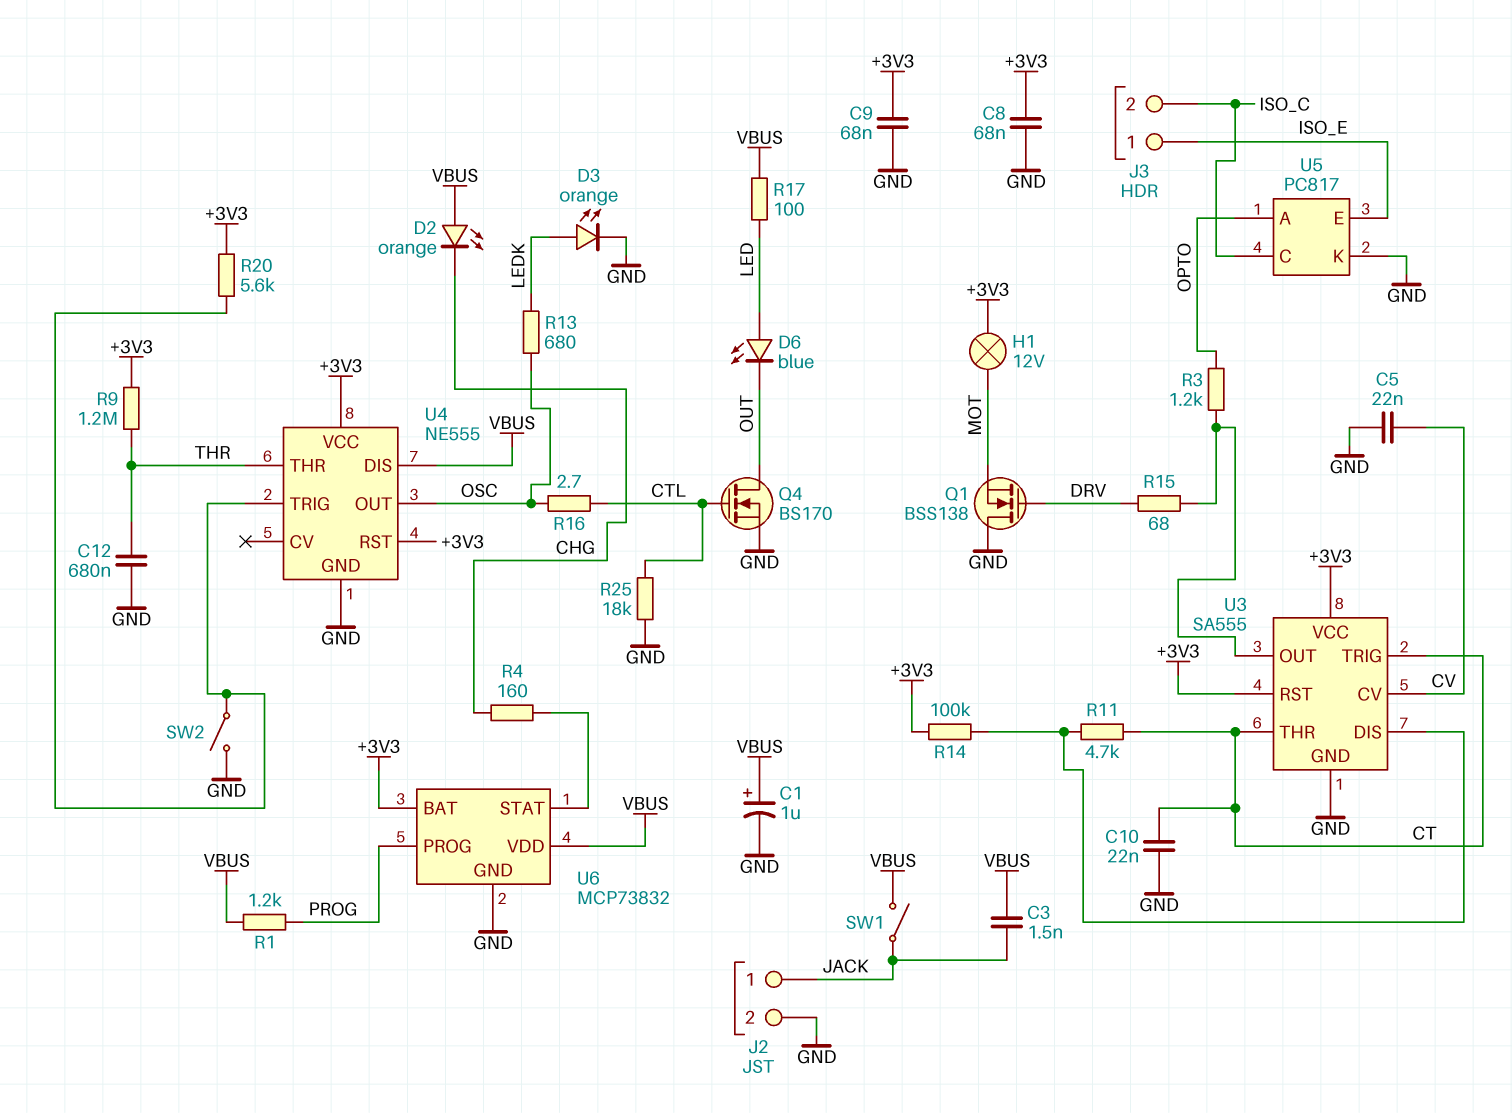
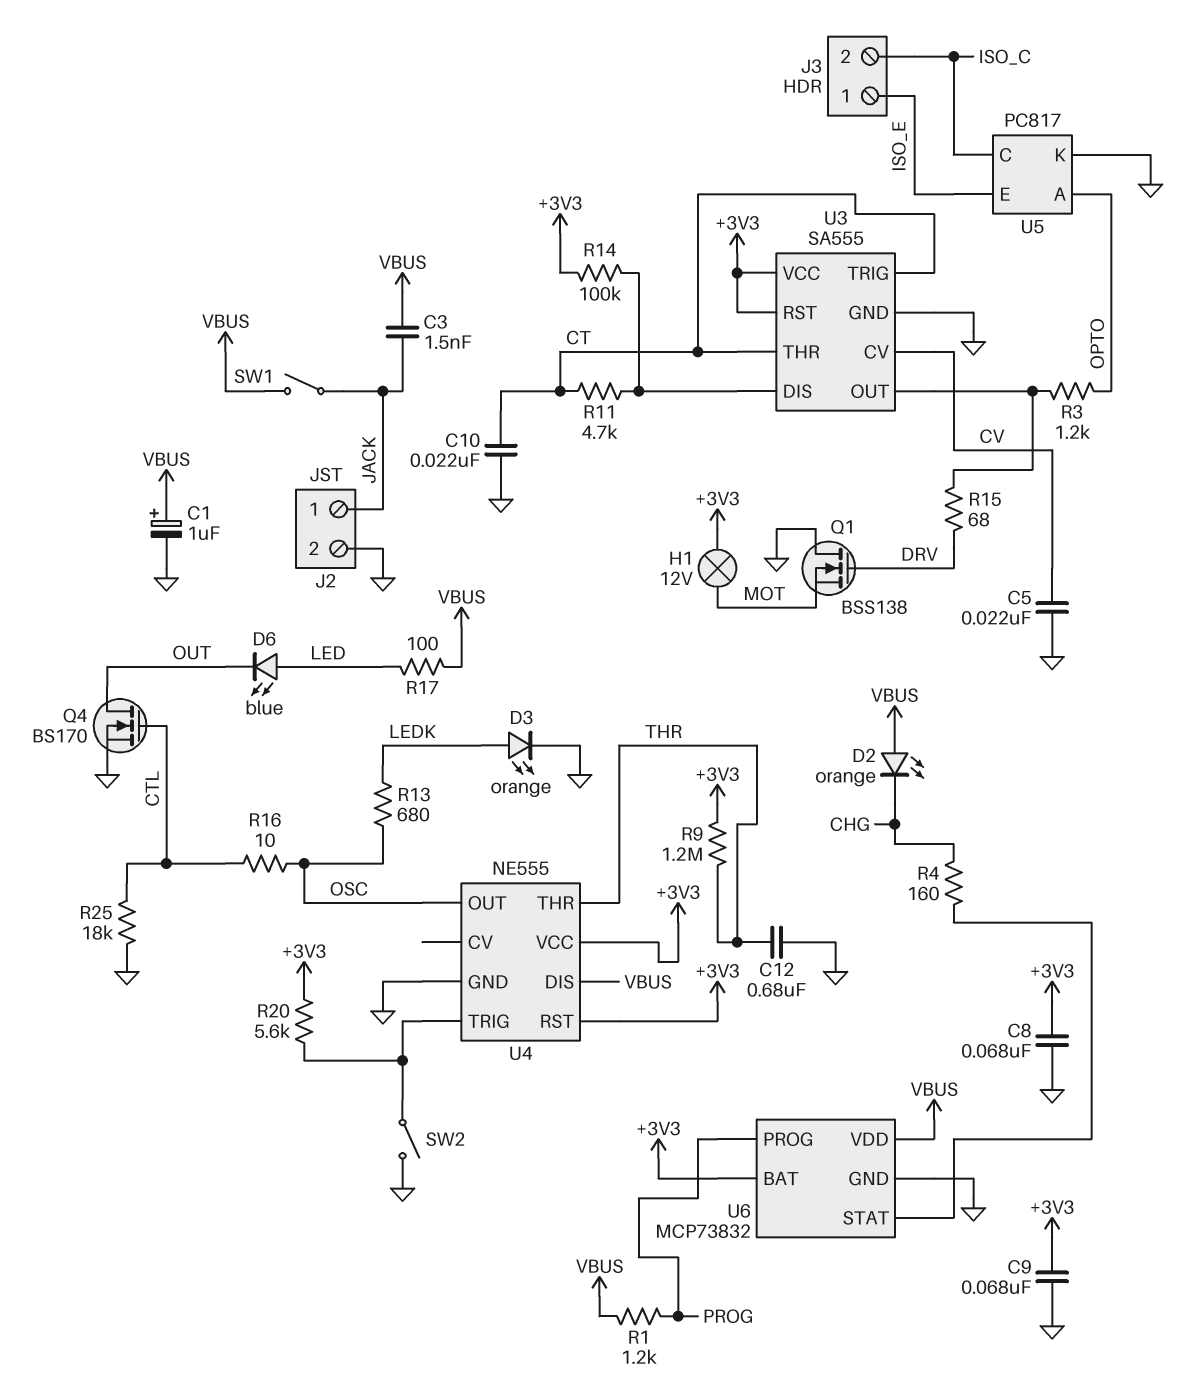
R16: 2.7 (CTL, OSC) -> 10 (CTL, OSC)

